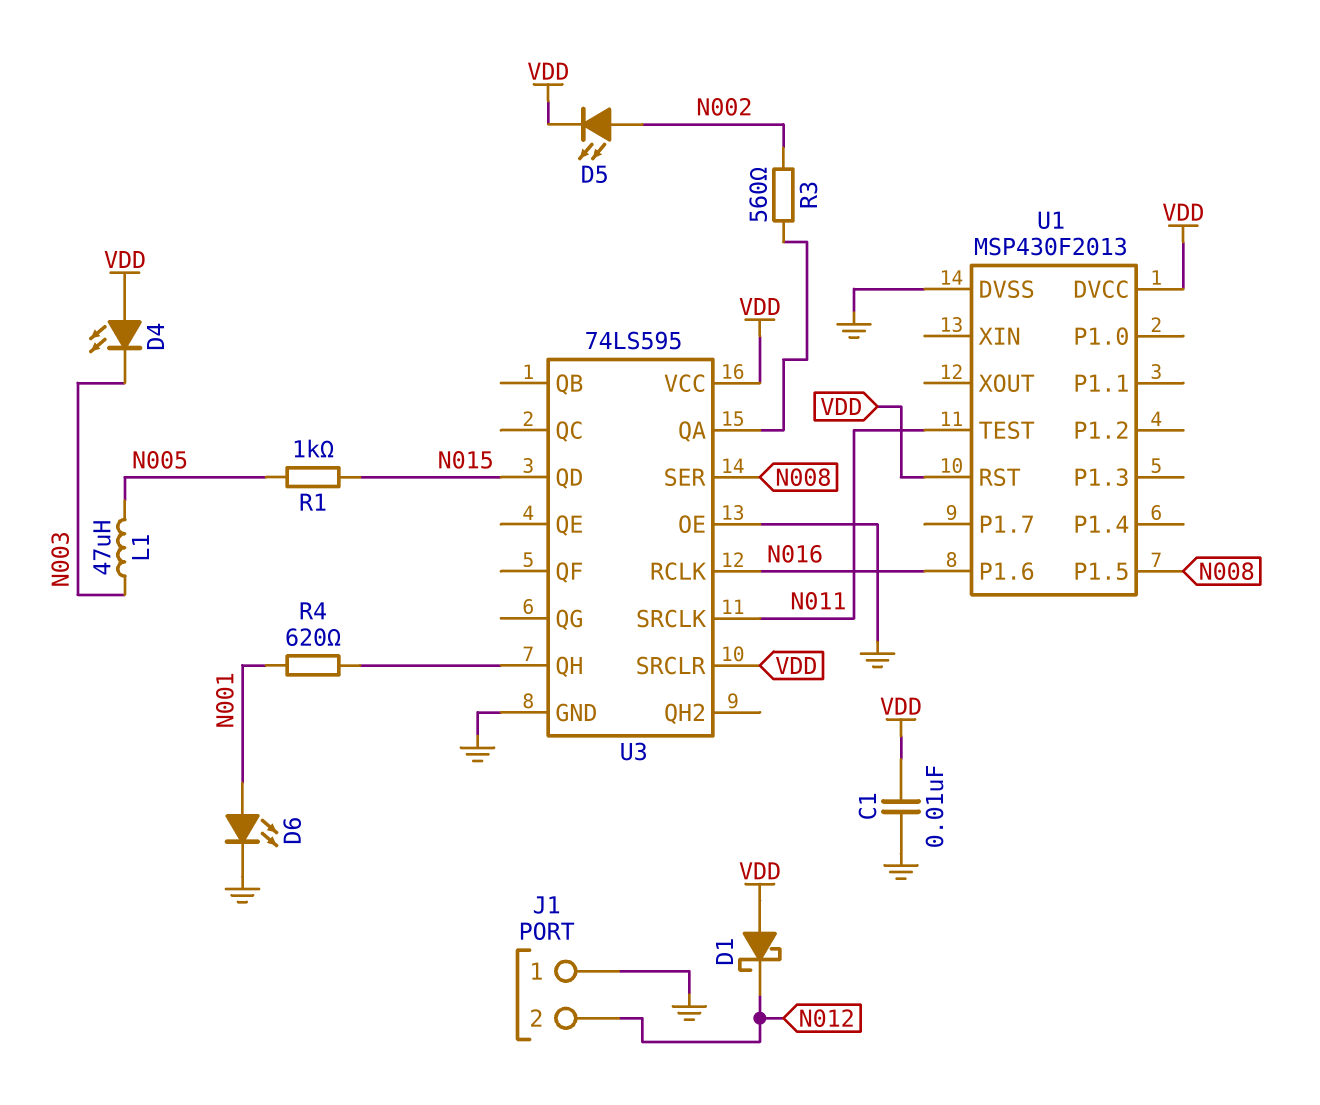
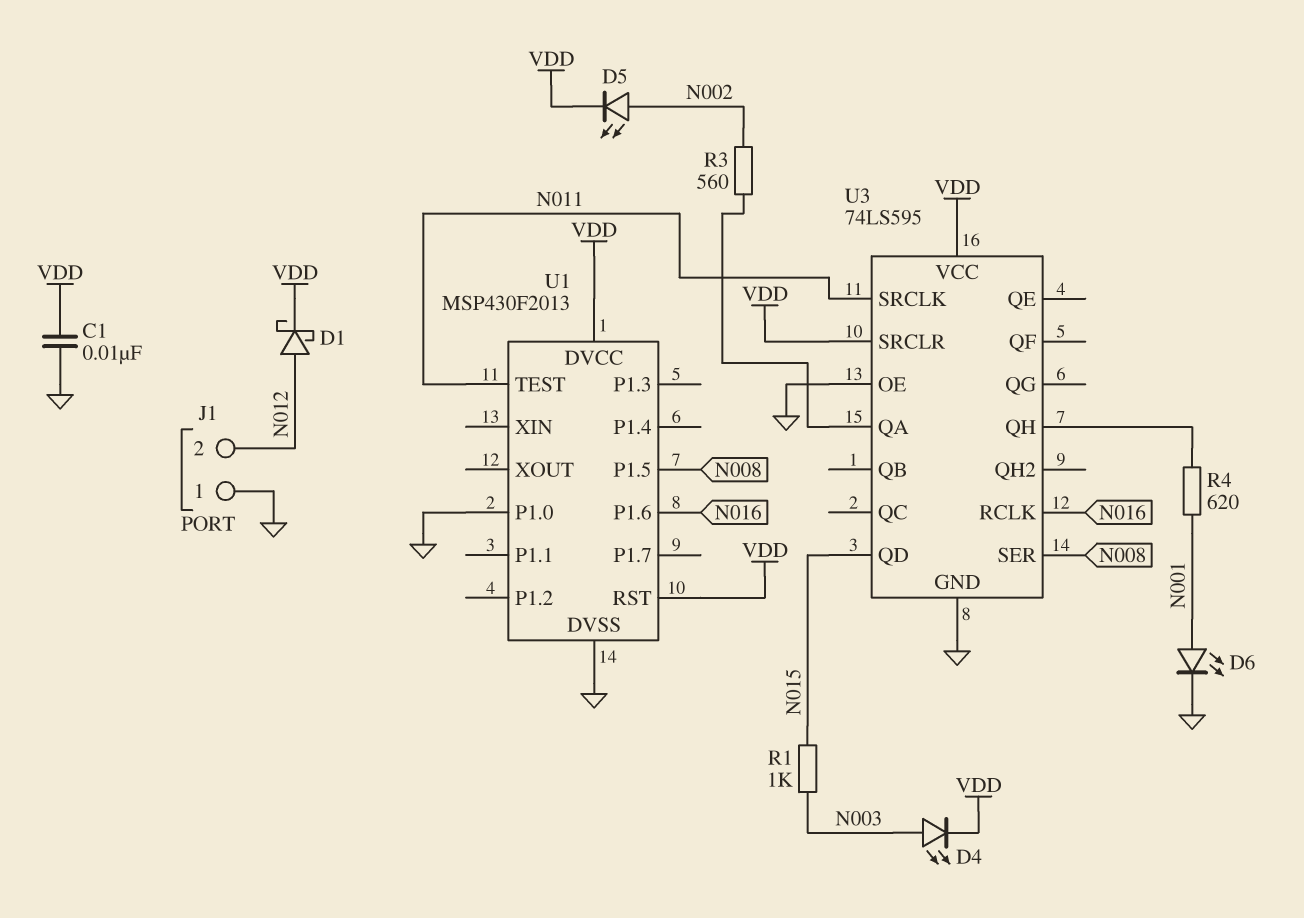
D1: schottky (A VDD, K N012) -> schottky (A N012, K VDD)
D4: LED (A VDD, K N003) -> LED (A N003, K VDD)
L1: 47uH (N003, N005) -> none
R1: 1k (N005, N015) -> 1k (N003, N015)
U1 pin P1.0: none -> GND

